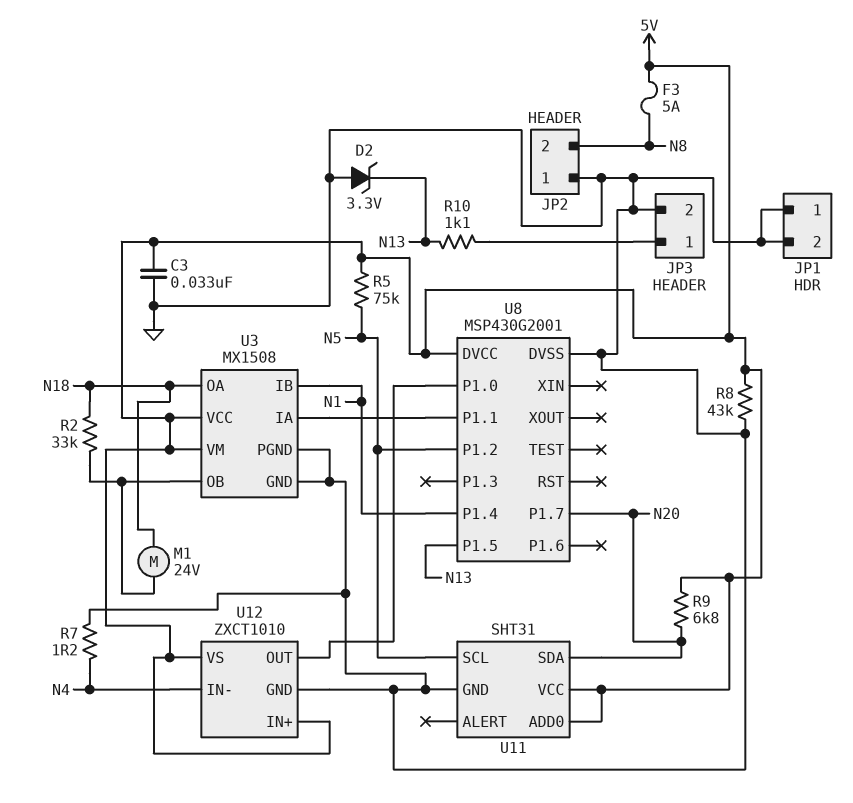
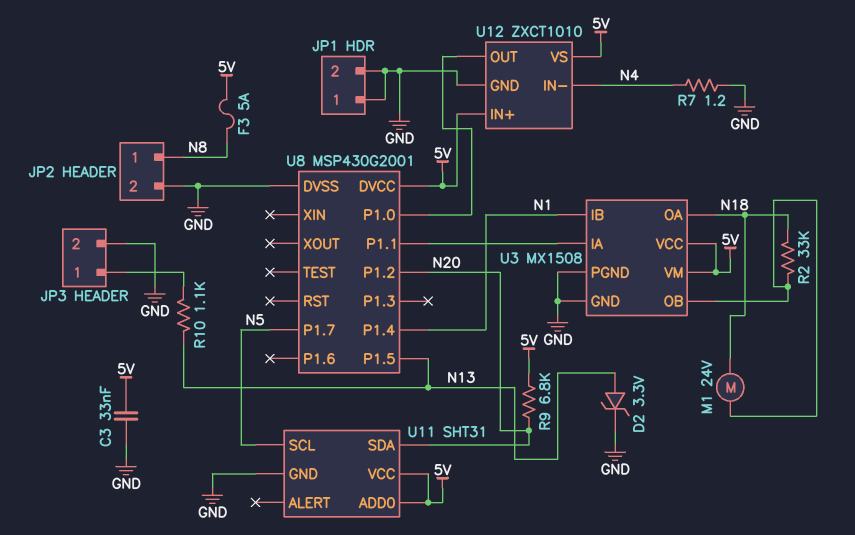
D2: zener 3.3V (A GND, K N13) -> zener 3.3V (A N13, K GND)
JP2 pin 1: GND -> N8
JP2 pin 2: N8 -> GND
R5: 75k (5V, N5) -> none
R8: 43k (5V, GND) -> none
U8 pin P1.2: N5 -> N20
U8 pin P1.7: N20 -> N5

